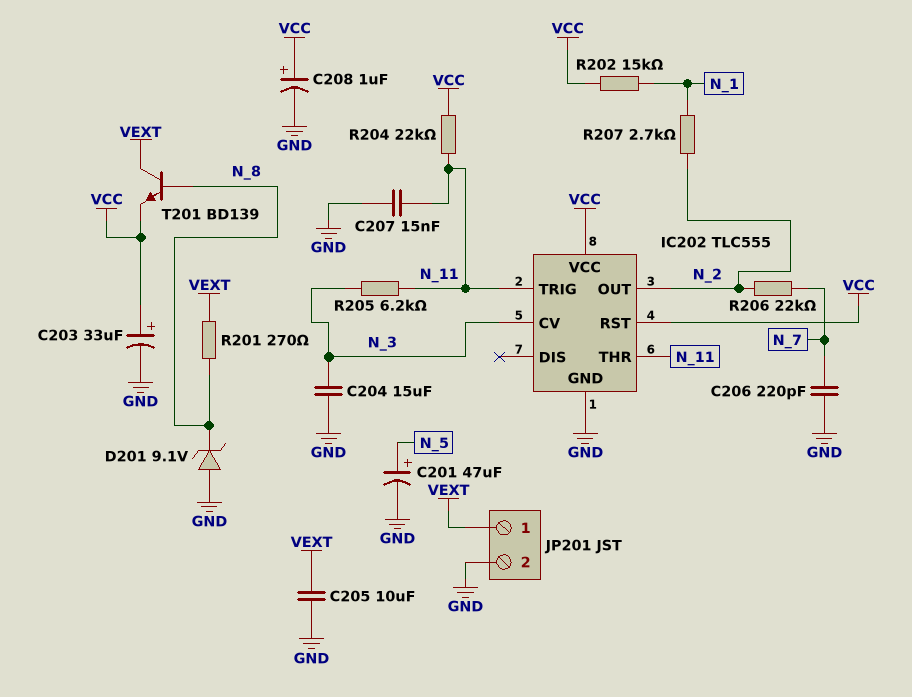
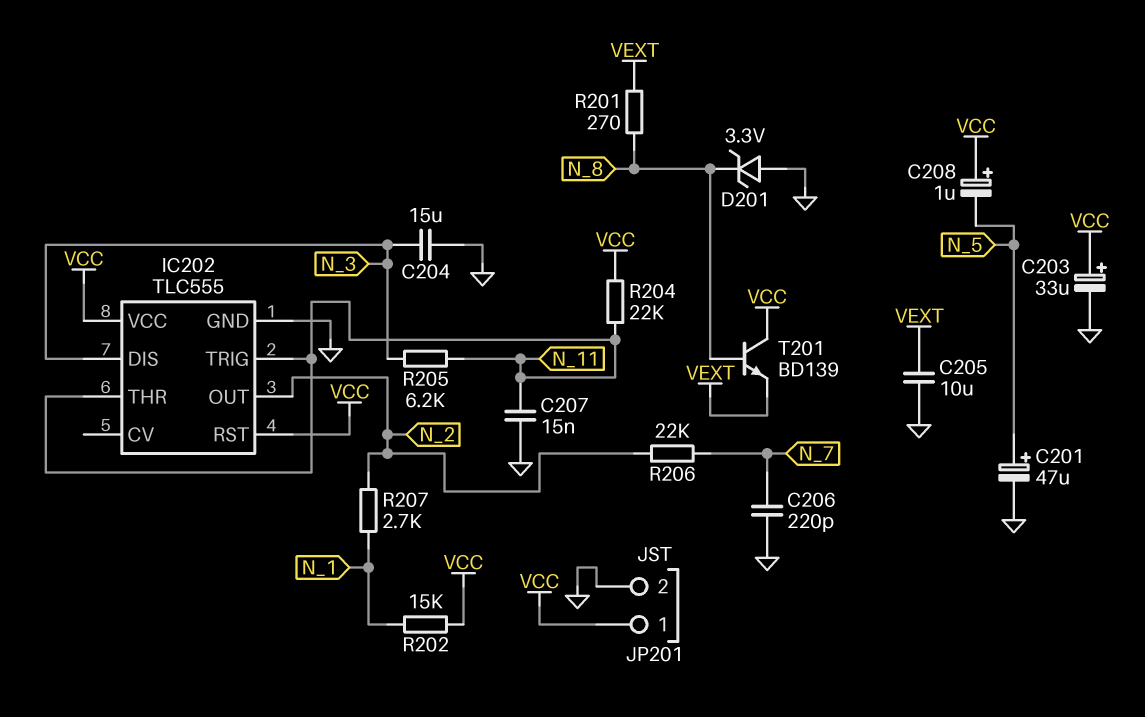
C208: 1uF (plus VCC, minus GND) -> 1uF (plus VCC, minus N_5)
D201: zener 9.1V (A GND, K N_8) -> zener 3.3V (A GND, K N_8)
IC202 pin CV: N_3 -> none
IC202 pin DIS: none -> N_3
JP201 pin 1: VEXT -> VCC
T201: NPN BD139 (B N_8, C VEXT, E VCC) -> NPN BD139 (B N_8, C VCC, E VEXT)

